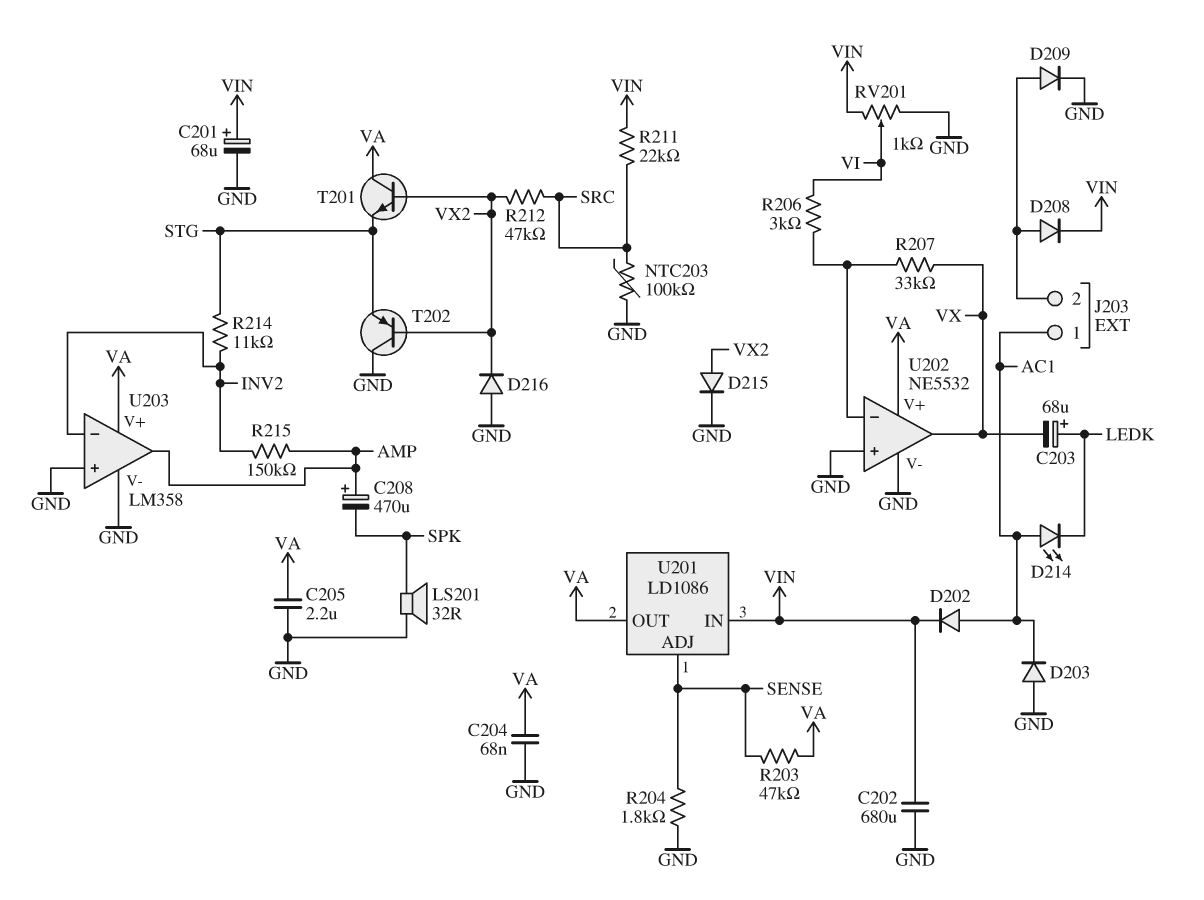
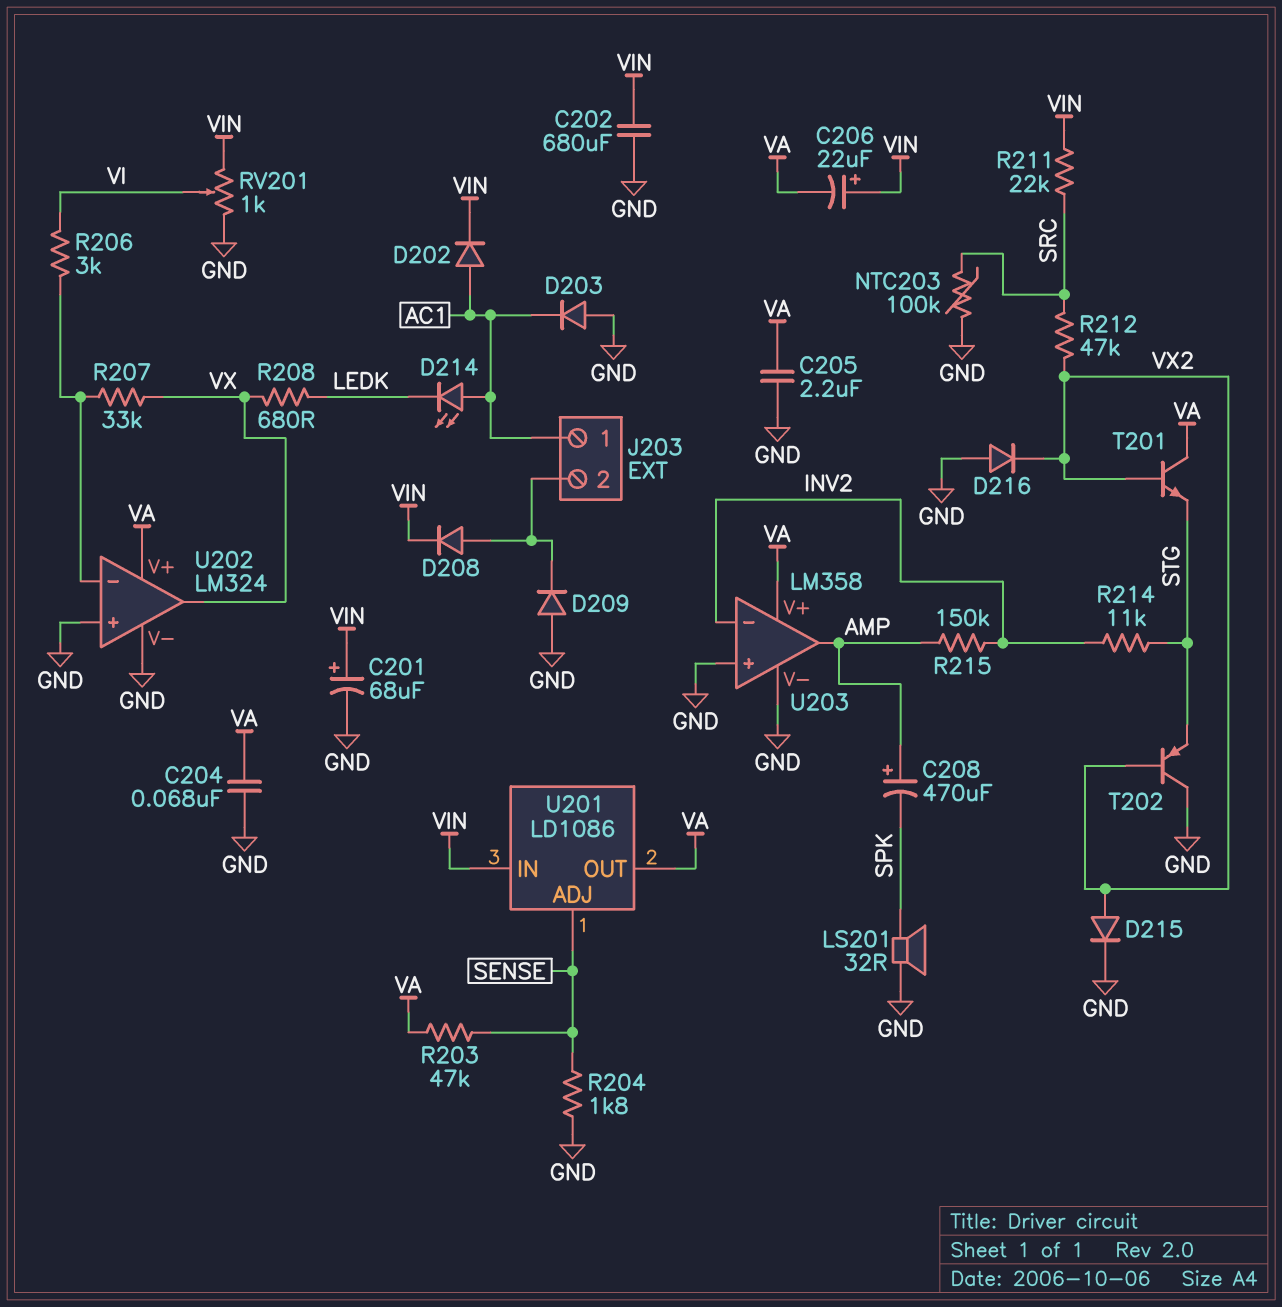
C203: 68uF (plus LEDK, minus VX) -> none
C206: none -> 22uF (plus VIN, minus VA)
D209: diode (A J203/2, K GND) -> diode (A GND, K J203/2)
R208: none -> 680 (LEDK, VX)
U202: NE5532 -> LM324

